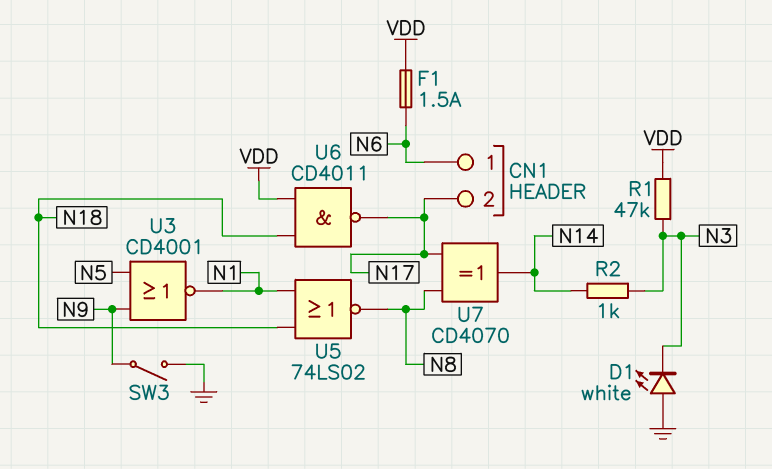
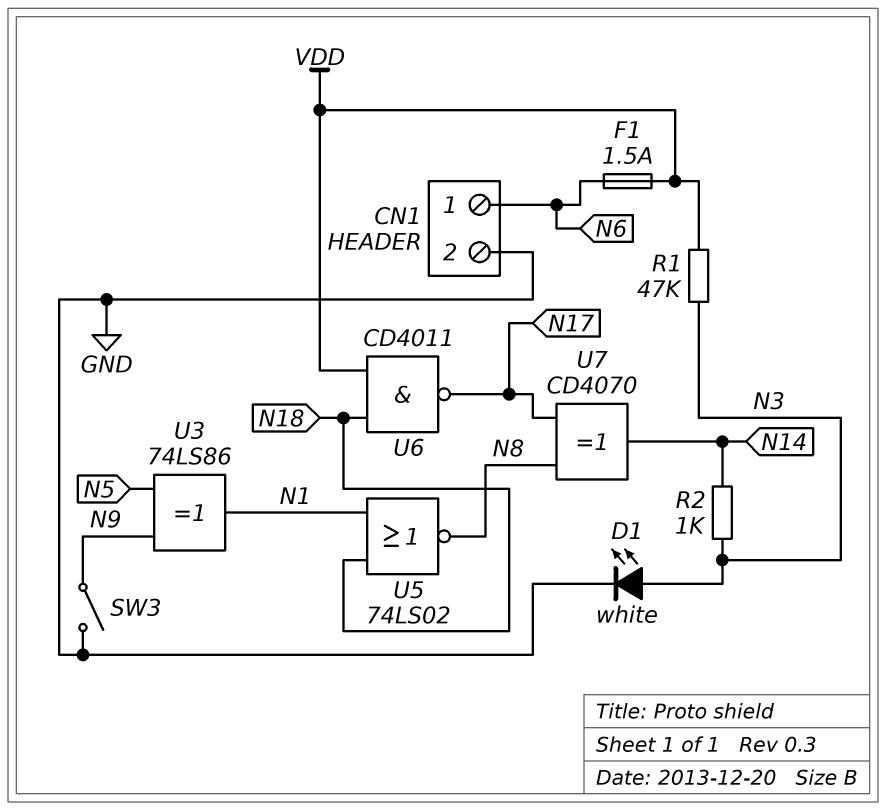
CN1 pin 2: N17 -> GND
D1: LED white (A GND, K N3) -> LED white (A N3, K GND)
U3: NOR CD4001 (in N5, in N9, out N1) -> XOR 74LS86 (in N5, in N9, out N1)

